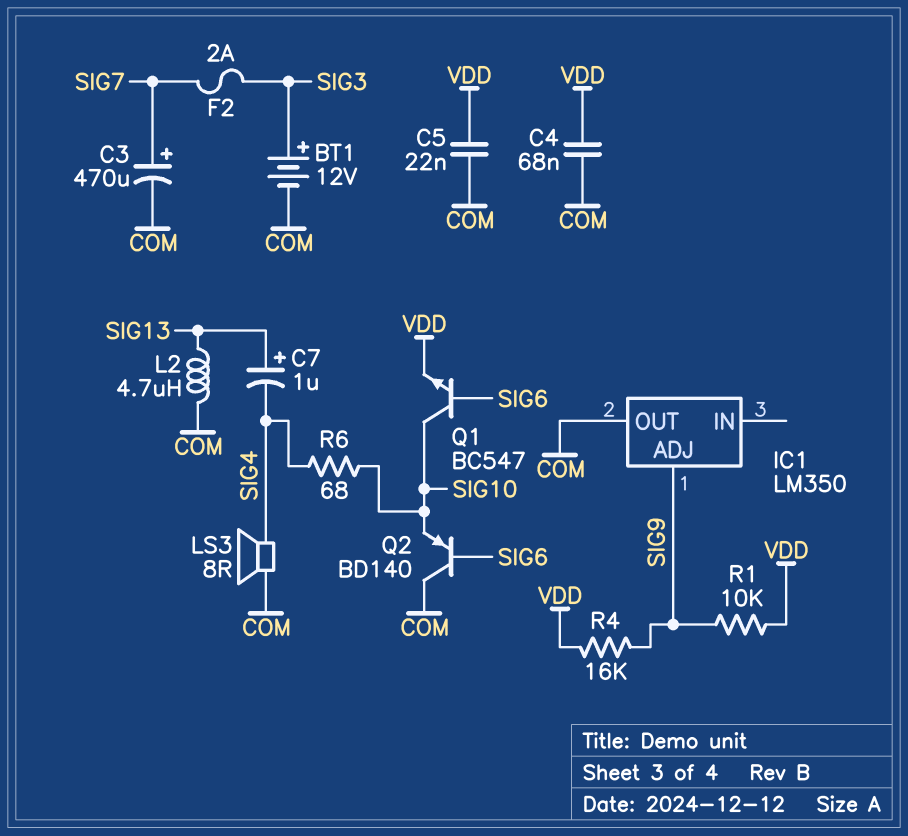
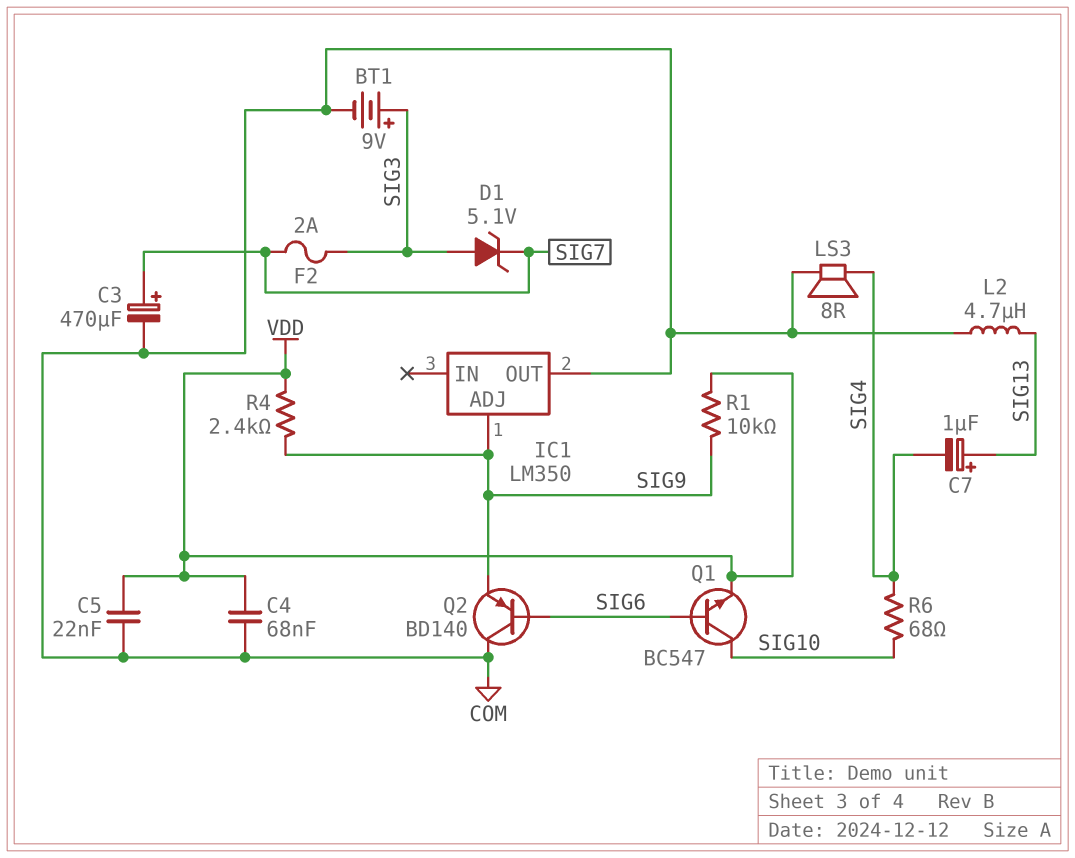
BT1: 12V (plus SIG3, minus COM) -> 9V (plus SIG3, minus COM)
D1: none -> zener 5.1V (A SIG3, K SIG7)
Q2: PNP BD140 (B SIG6, C COM, E SIG10) -> PNP BD140 (B SIG6, C COM, E SIG9)
R4: 16k (SIG9, VDD) -> 2.4k (SIG9, VDD)

